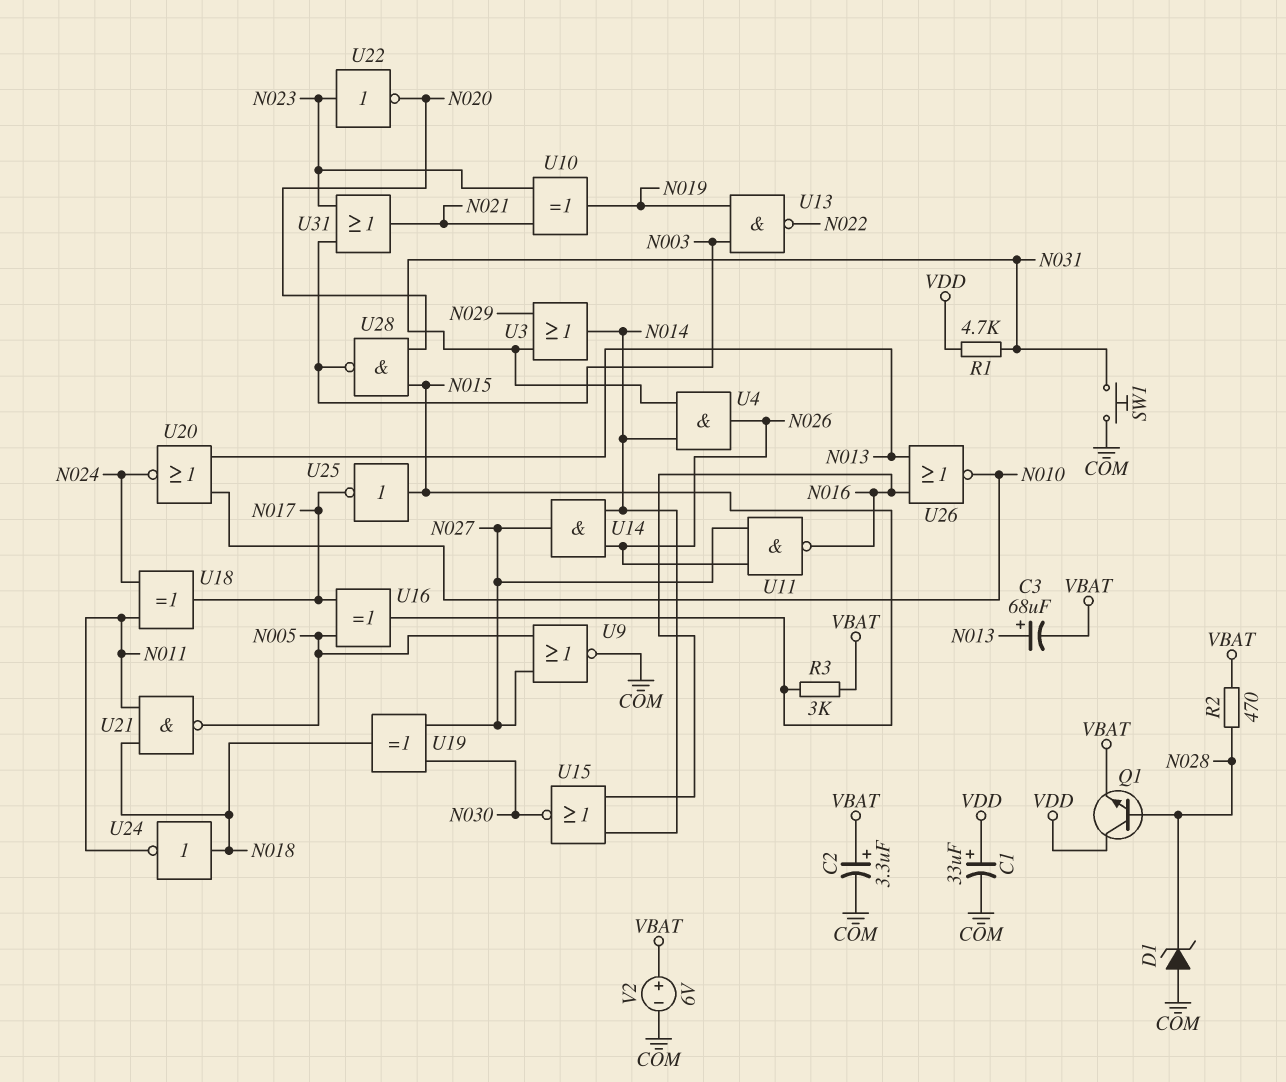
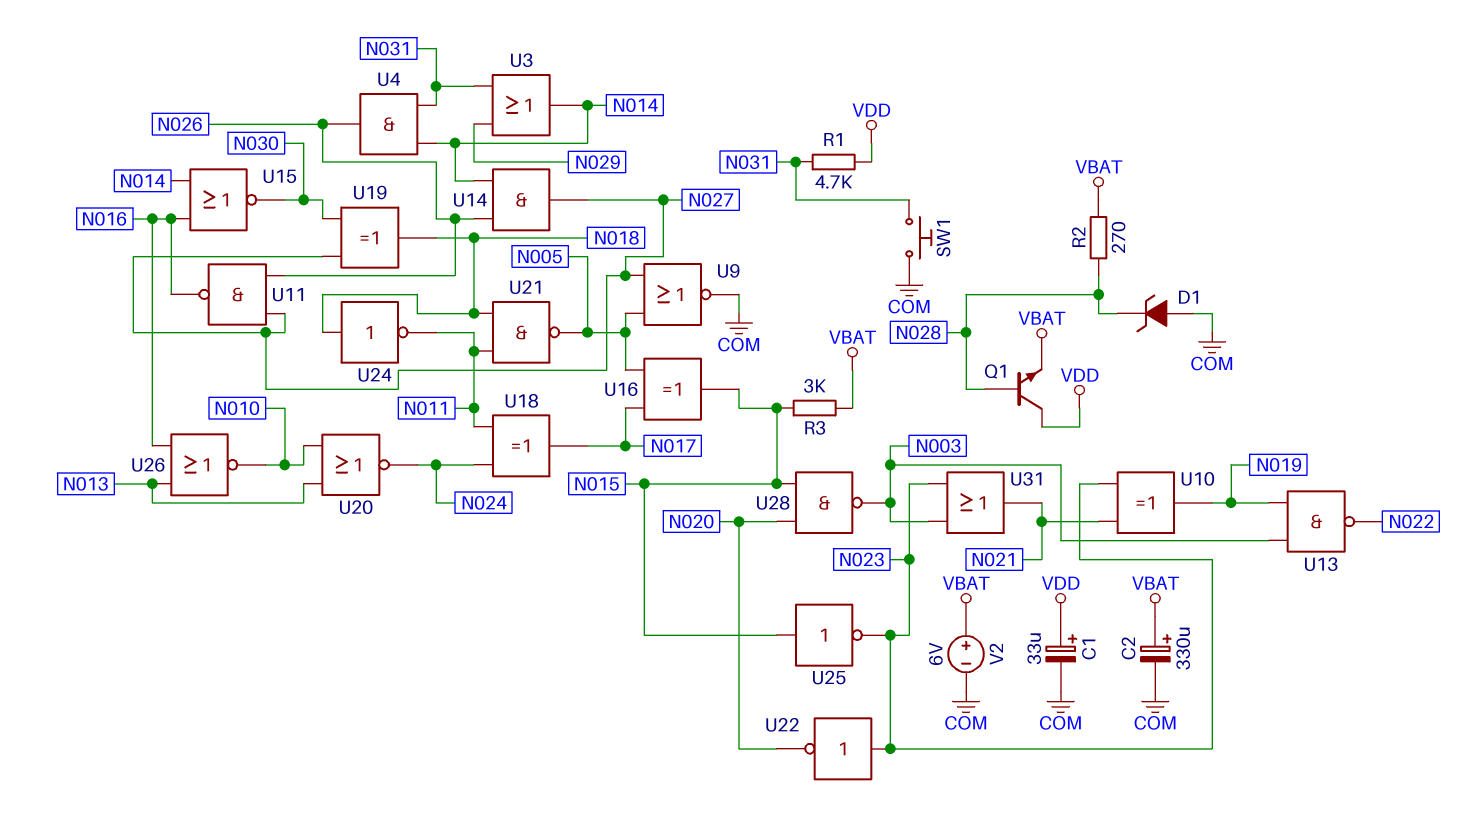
C2: 3.3uF (plus VBAT, minus COM) -> 330uF (plus VBAT, minus COM)
C3: 68uF (plus N013, minus VBAT) -> none
R2: 470 (N028, VBAT) -> 270 (N028, VBAT)
U25: NOT (in N015, out N017) -> NOT (in N015, out N023)

